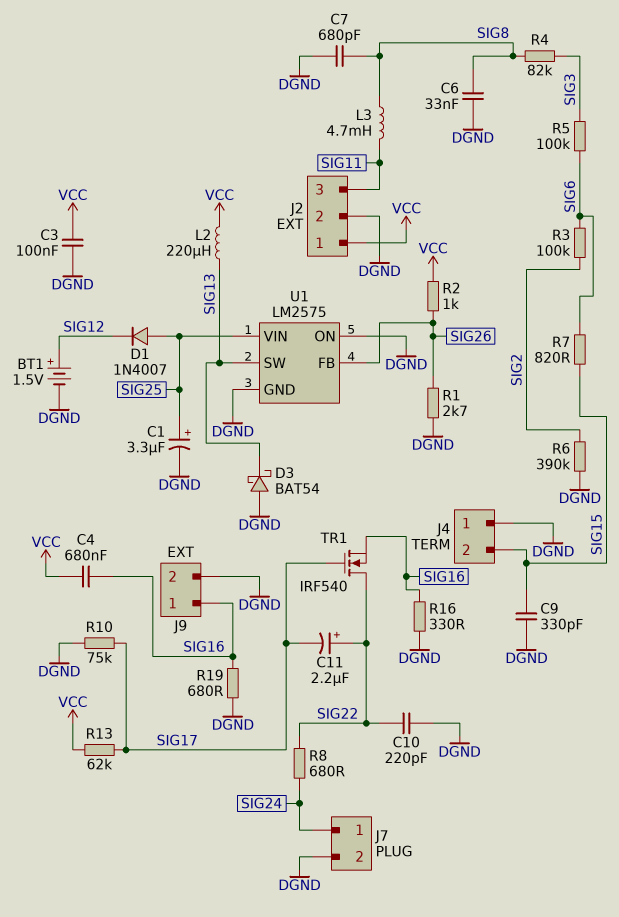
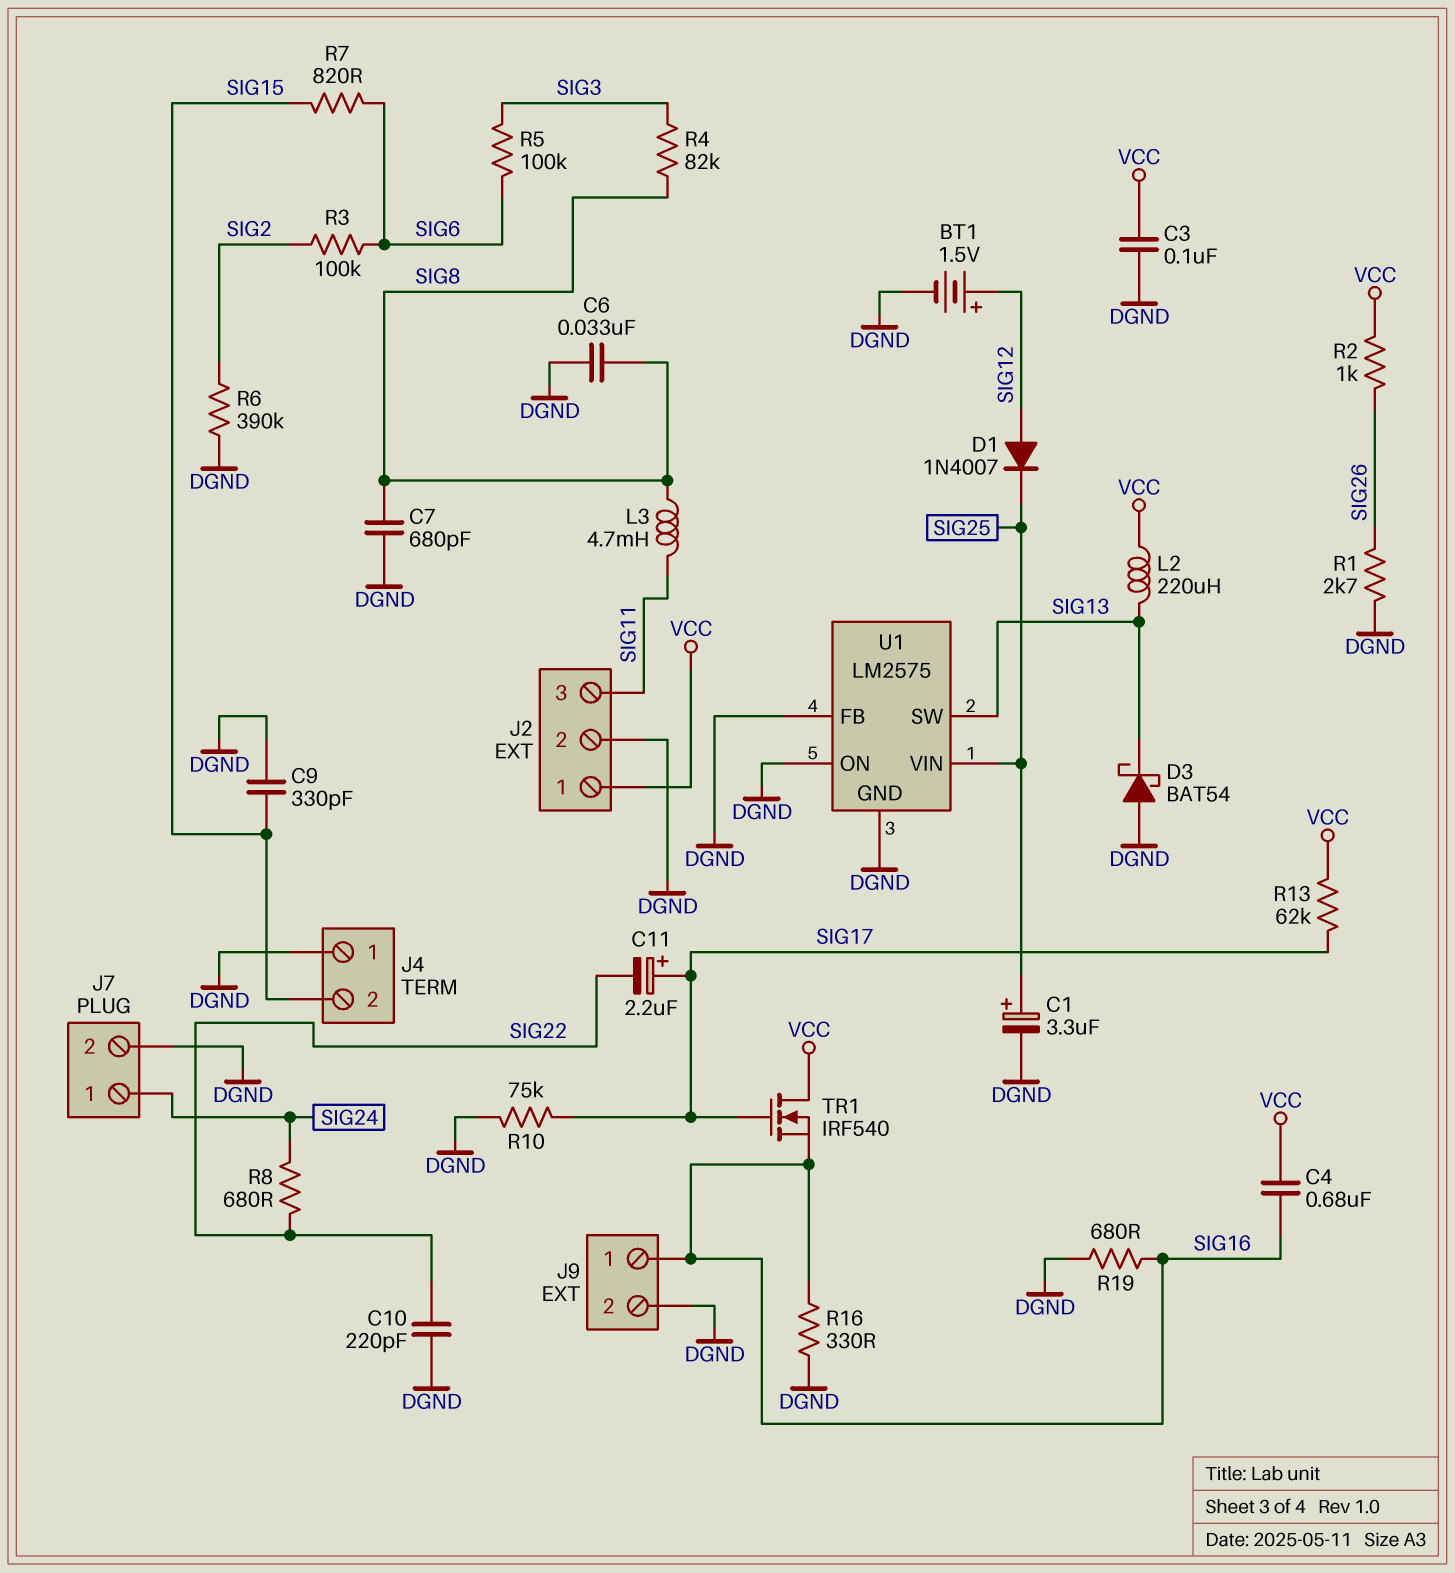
C11: 2.2uF (plus SIG22, minus SIG17) -> 2.2uF (plus SIG17, minus SIG22)
D1: diode 1N4007 (A SIG25, K SIG12) -> diode 1N4007 (A SIG12, K SIG25)
TR1: NMOS IRF540 (G SIG17, D SIG22, S SIG16) -> NMOS IRF540 (G SIG17, D VCC, S SIG16)
U1 pin FB: SIG26 -> DGND

